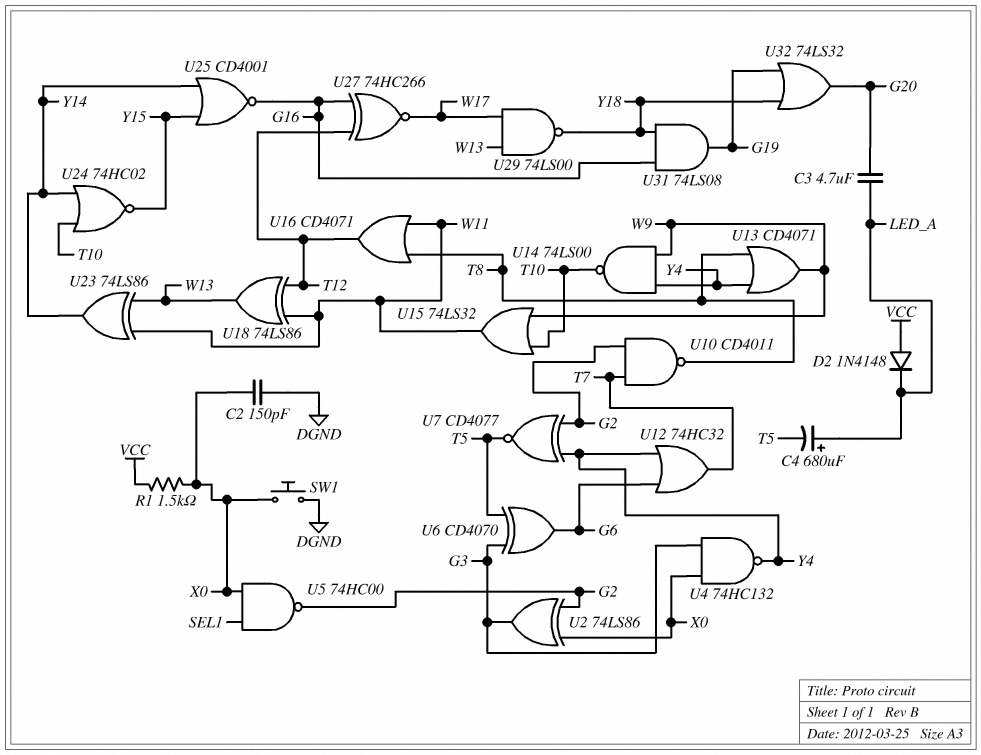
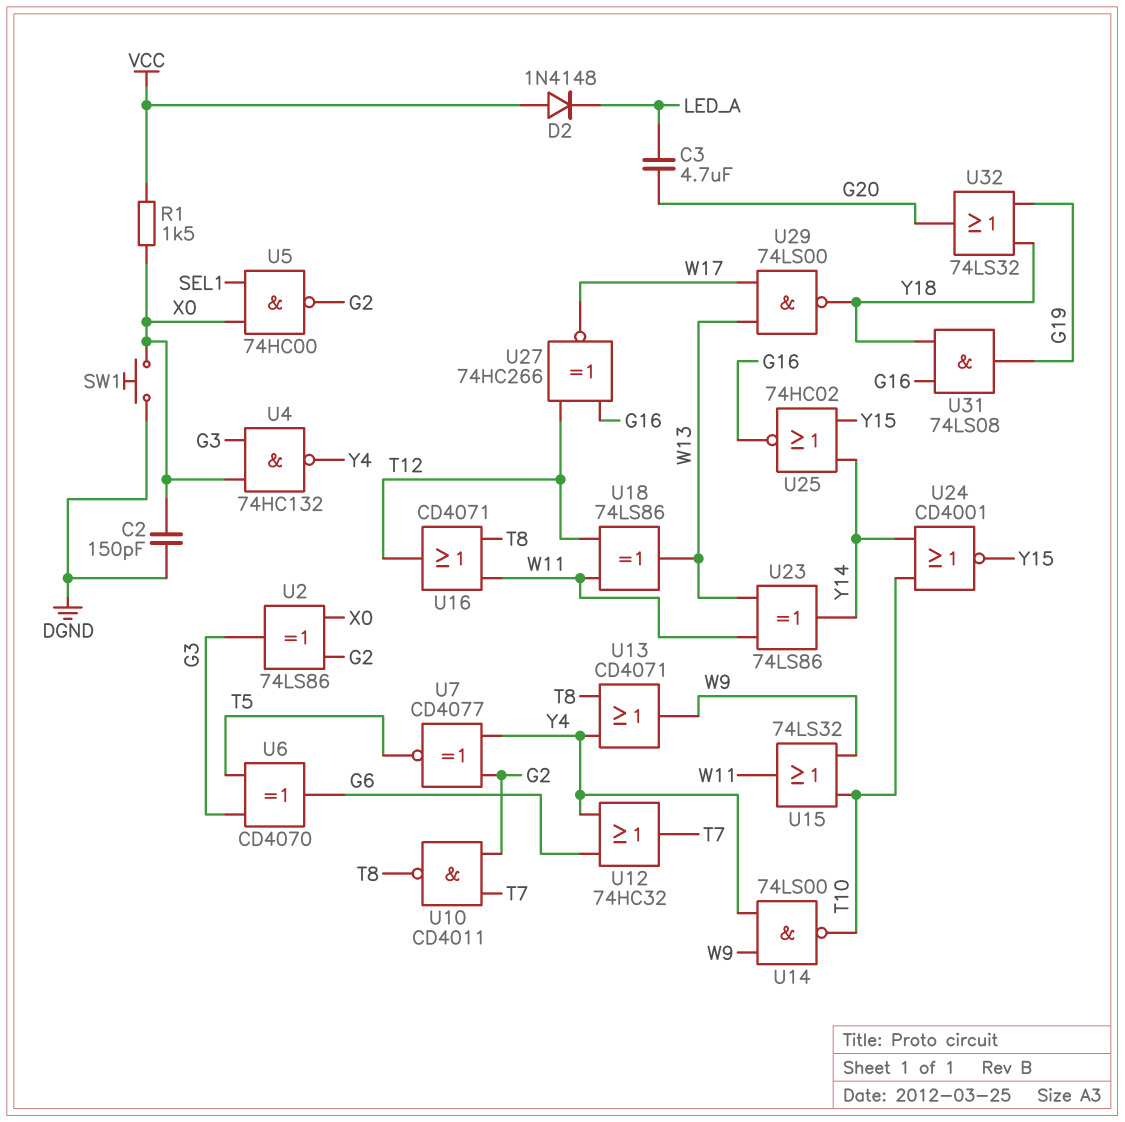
C4: 680uF (plus LED_A, minus T5) -> none
U24: NOR 74HC02 (in T10, in Y14, out Y15) -> NOR CD4001 (in T10, in Y14, out Y15)
U25: NOR CD4001 (in Y14, in Y15, out G16) -> NOR 74HC02 (in Y14, in Y15, out G16)

